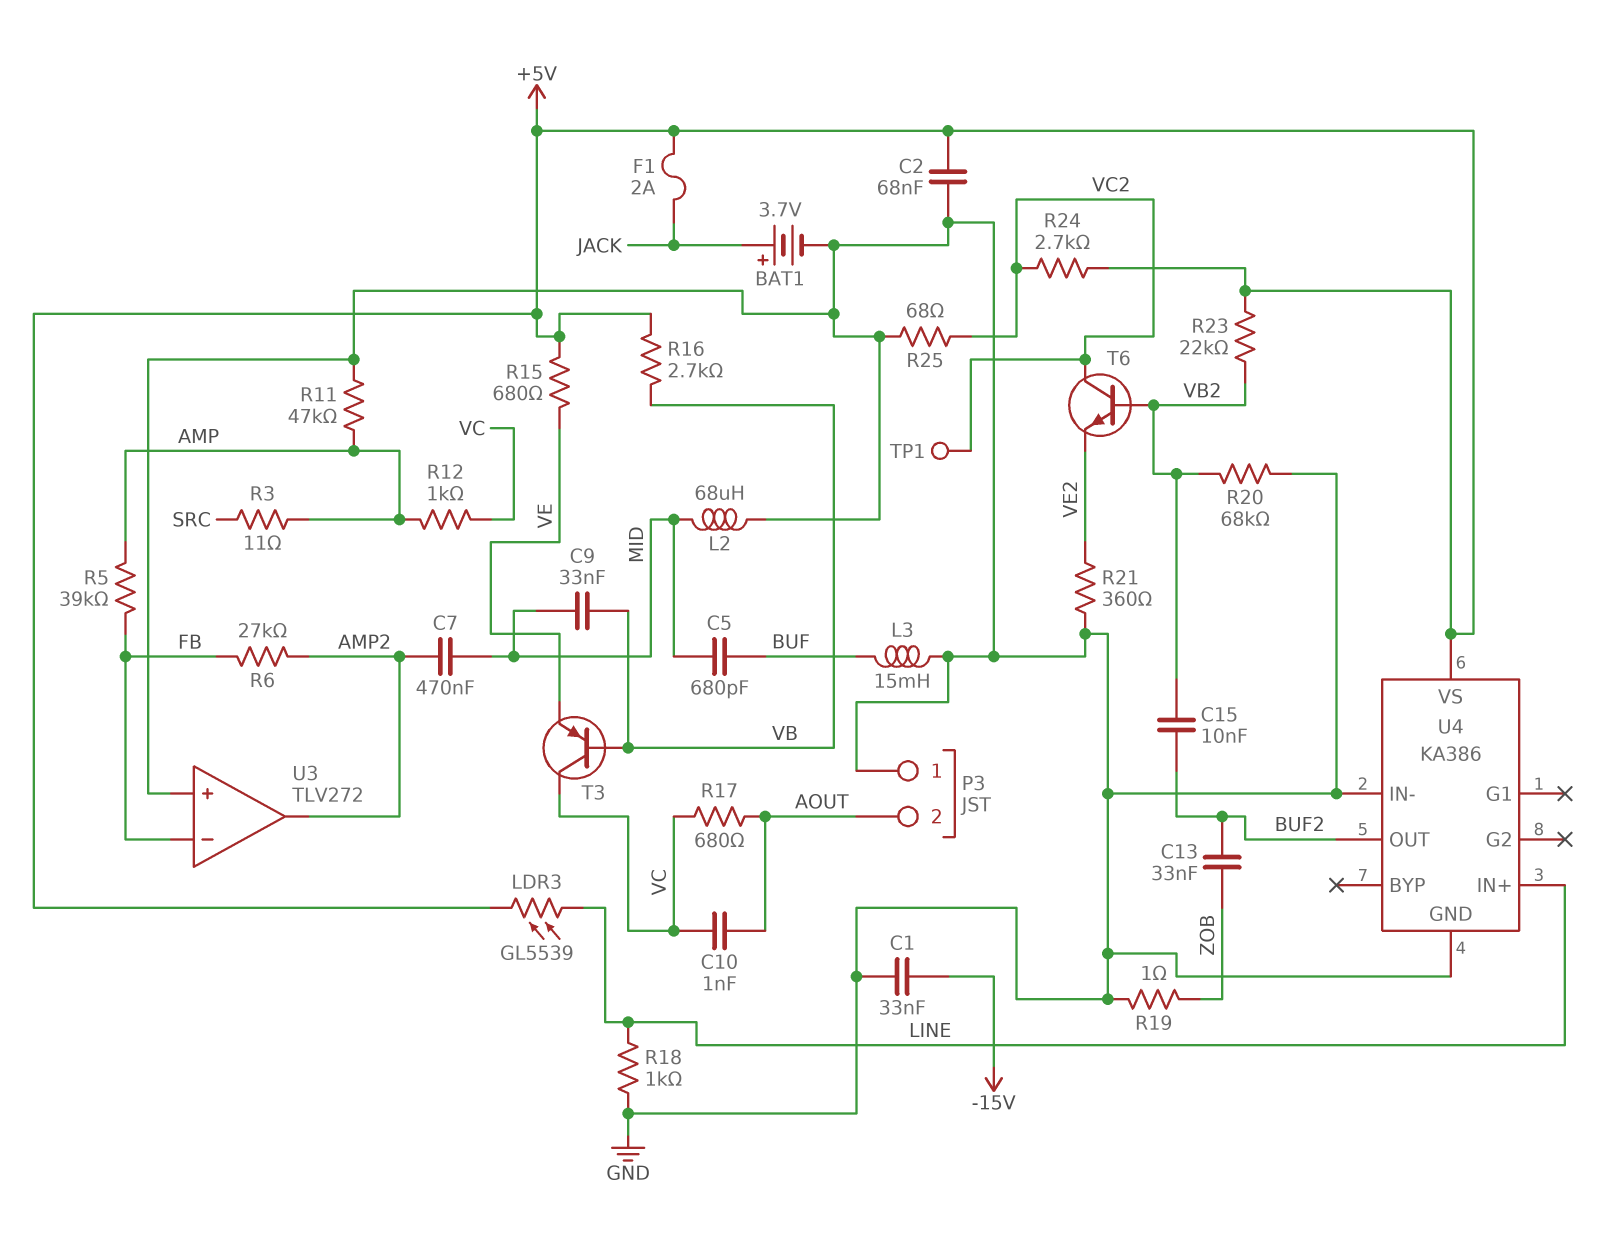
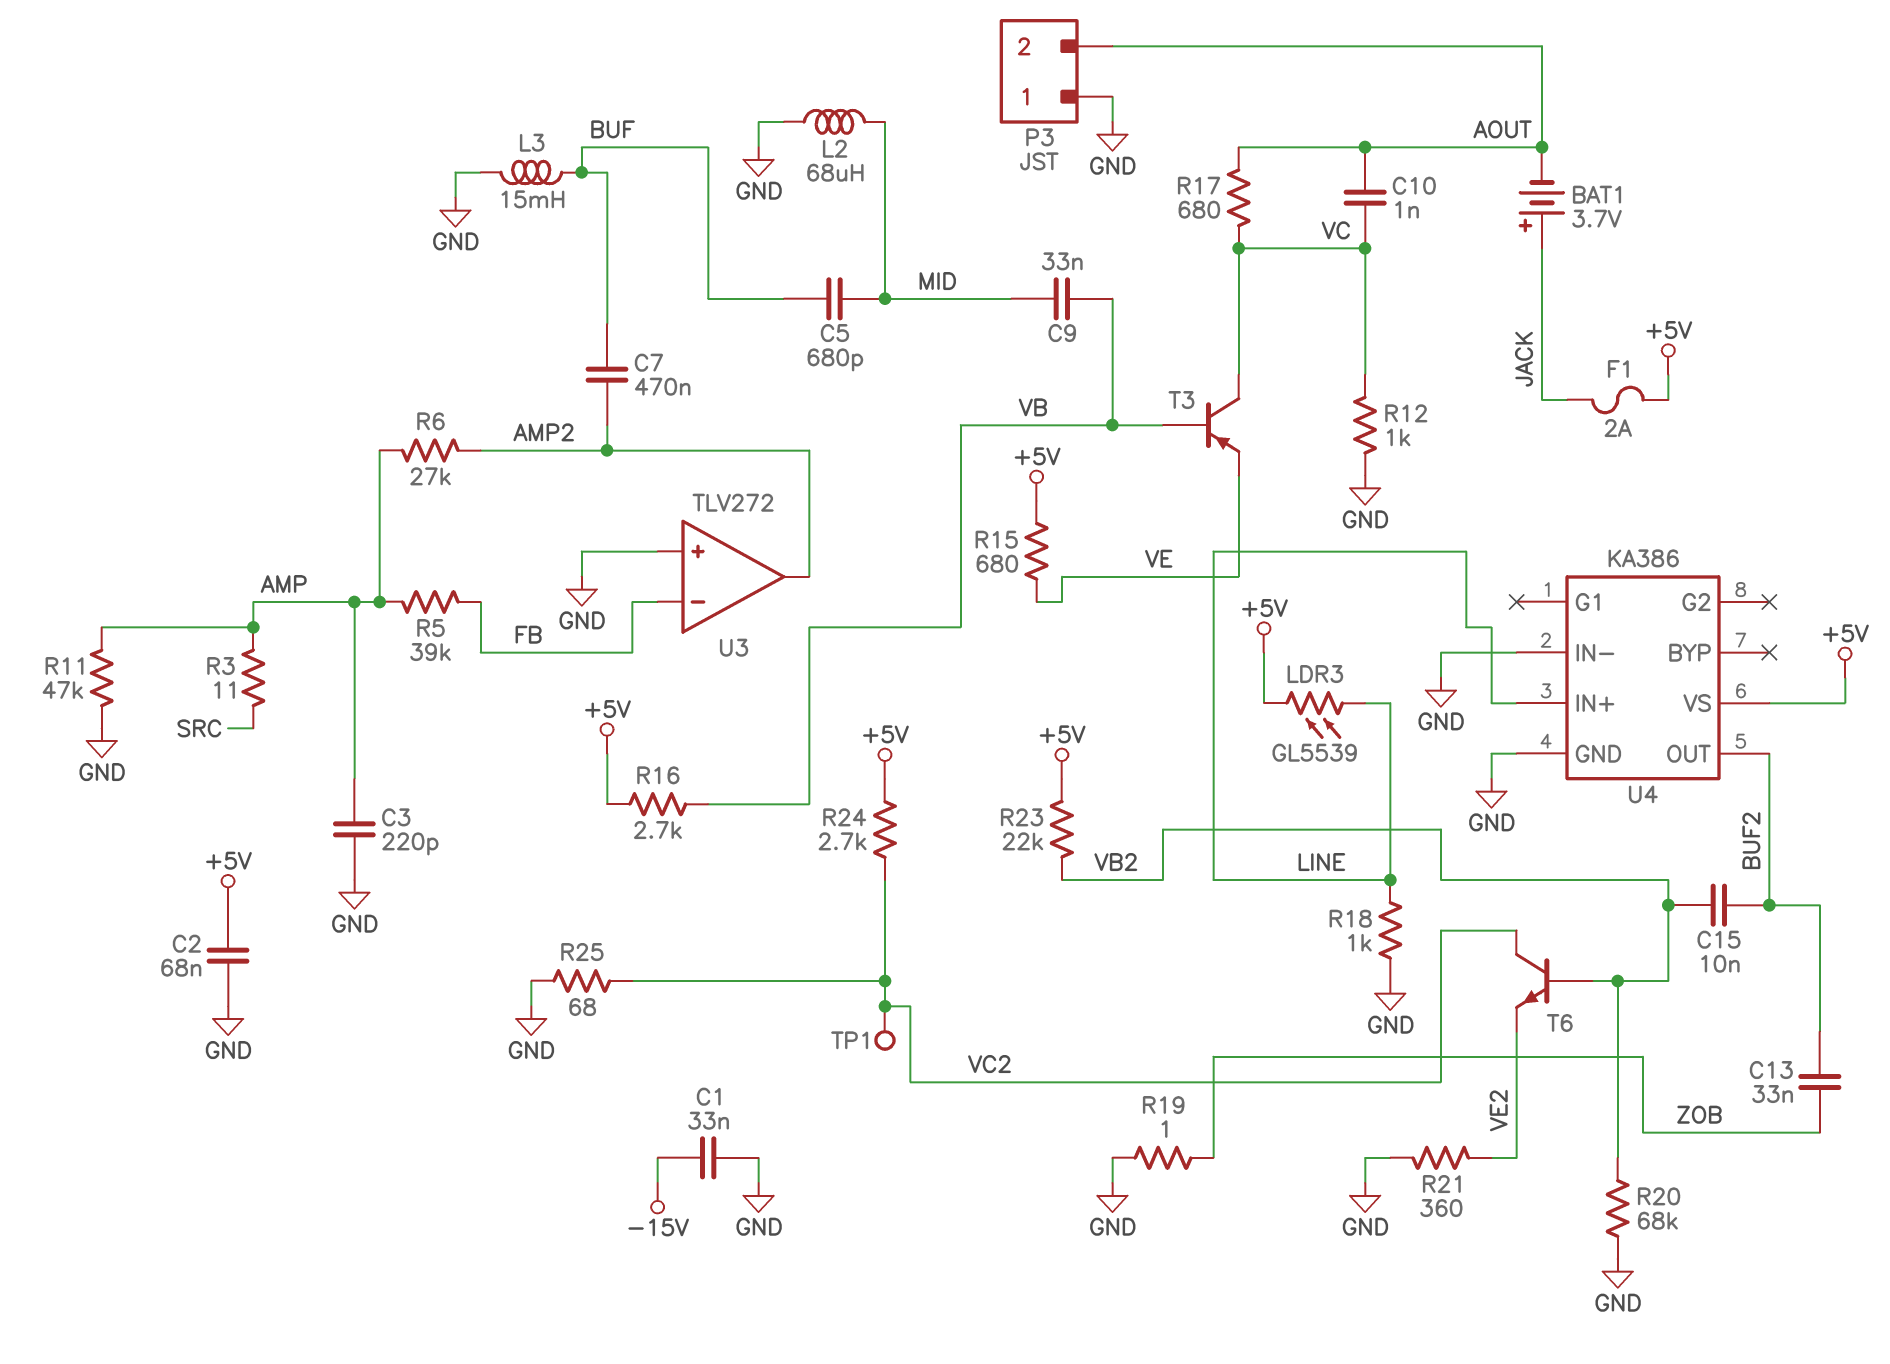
BAT1: 3.7V (plus JACK, minus GND) -> 3.7V (plus JACK, minus AOUT)
C3: none -> 220pF (AMP, GND)
C7: 470nF (AMP2, MID) -> 470nF (AMP2, BUF)
R6: 27k (AMP2, FB) -> 27k (AMP, AMP2)
R12: 1k (AMP, VC) -> 1k (GND, VC)

